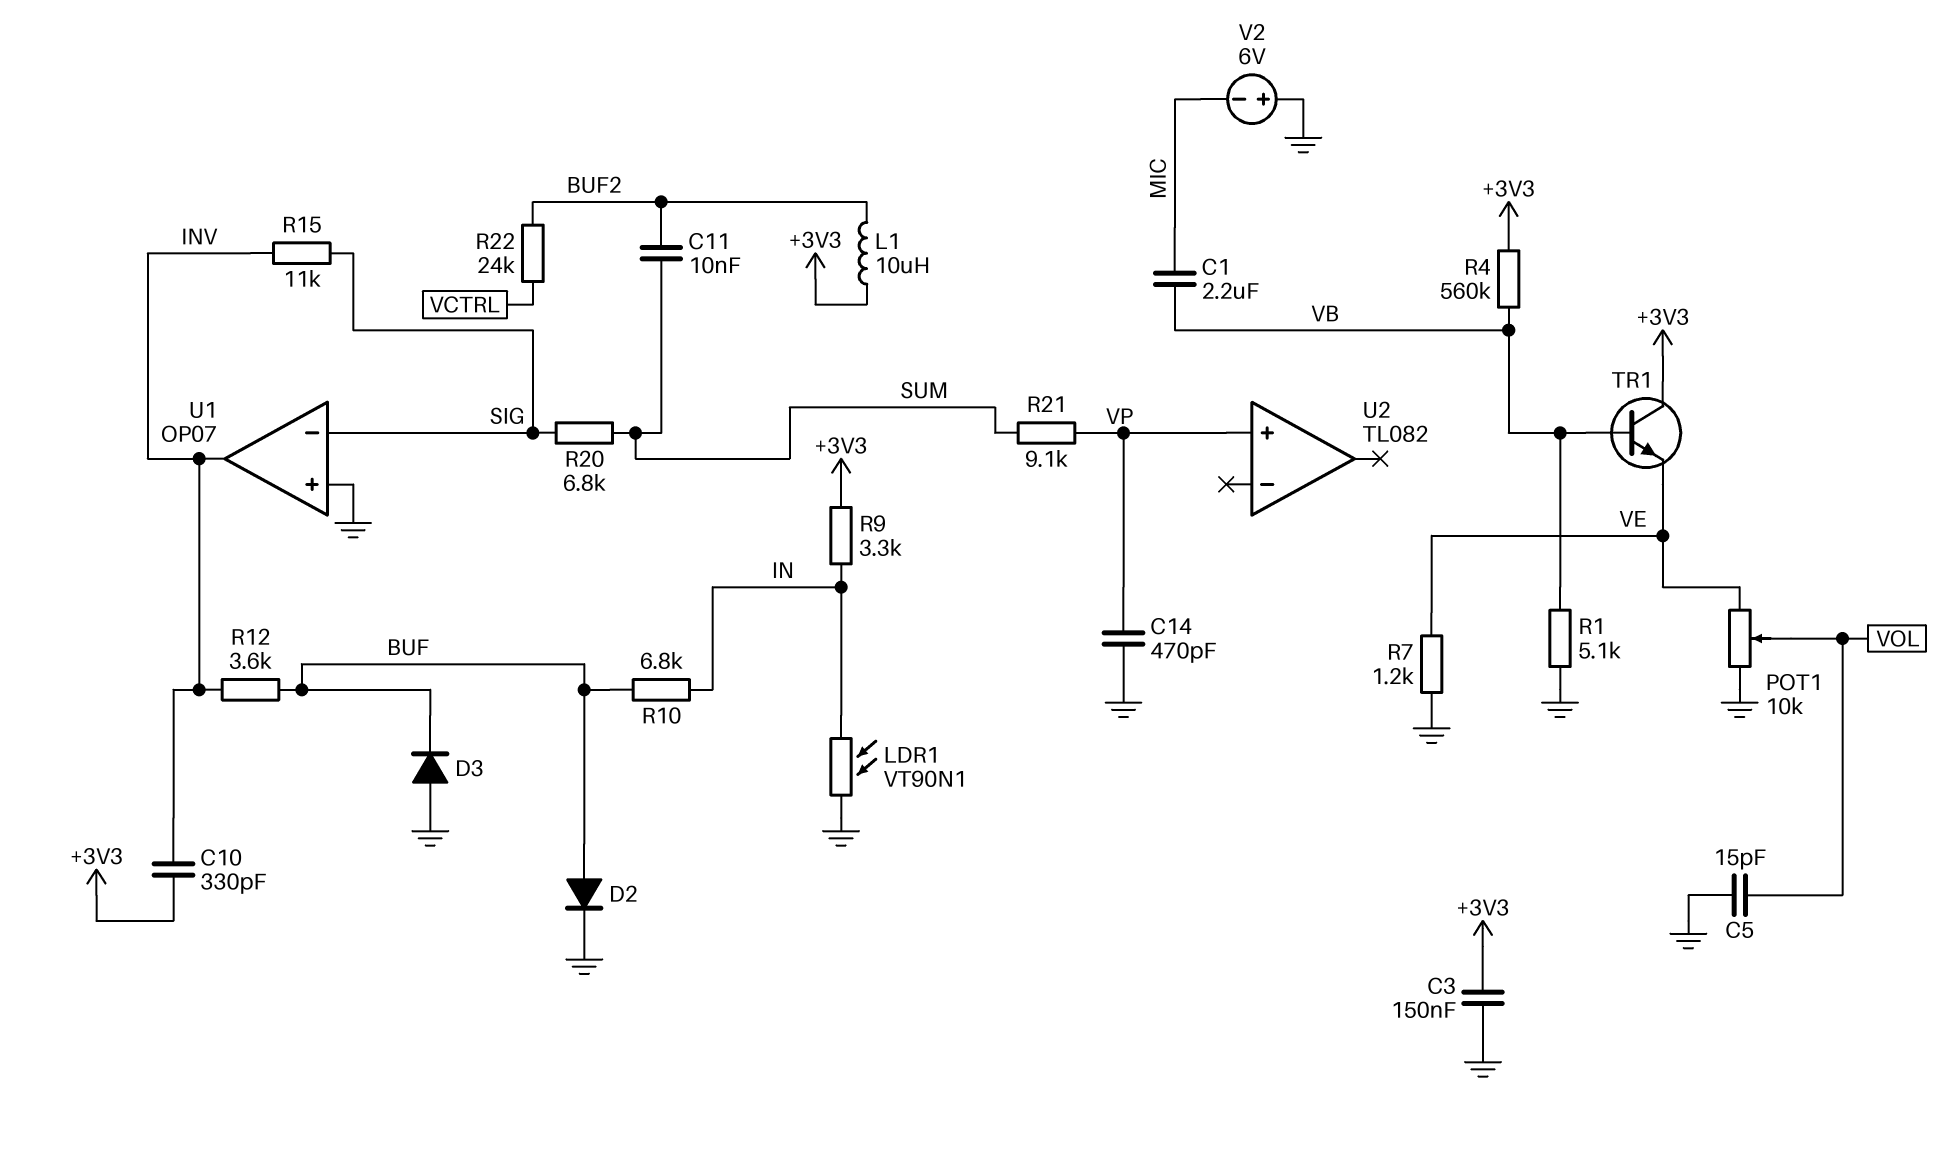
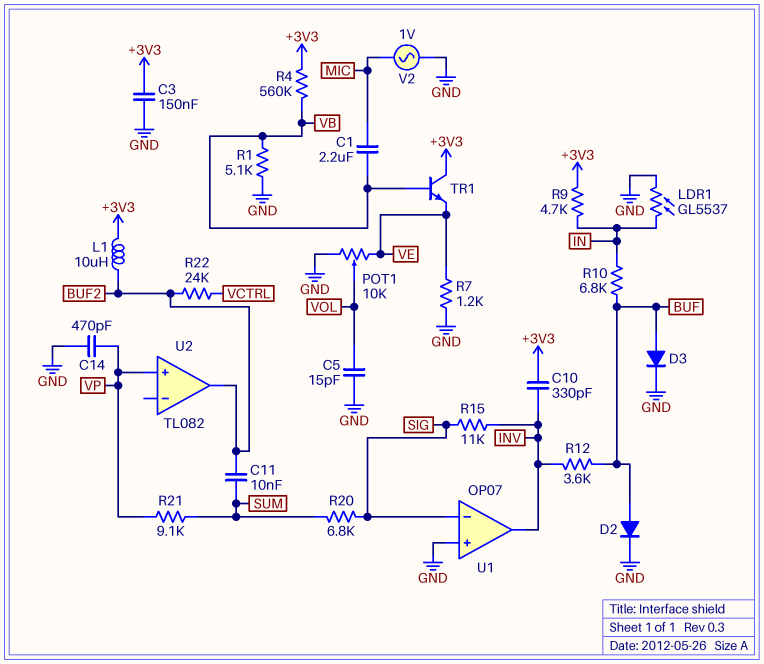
D3: diode (A GND, K BUF) -> diode (A BUF, K GND)
LDR1: VT90N1 (GND, IN) -> GL5537 (GND, IN)
R9: 3.3k (+3V3, IN) -> 4.7k (+3V3, IN)
U2 pin out: none -> BUF2
V2: 6V (plus GND, minus MIC) -> AC 1V (GND, MIC)

